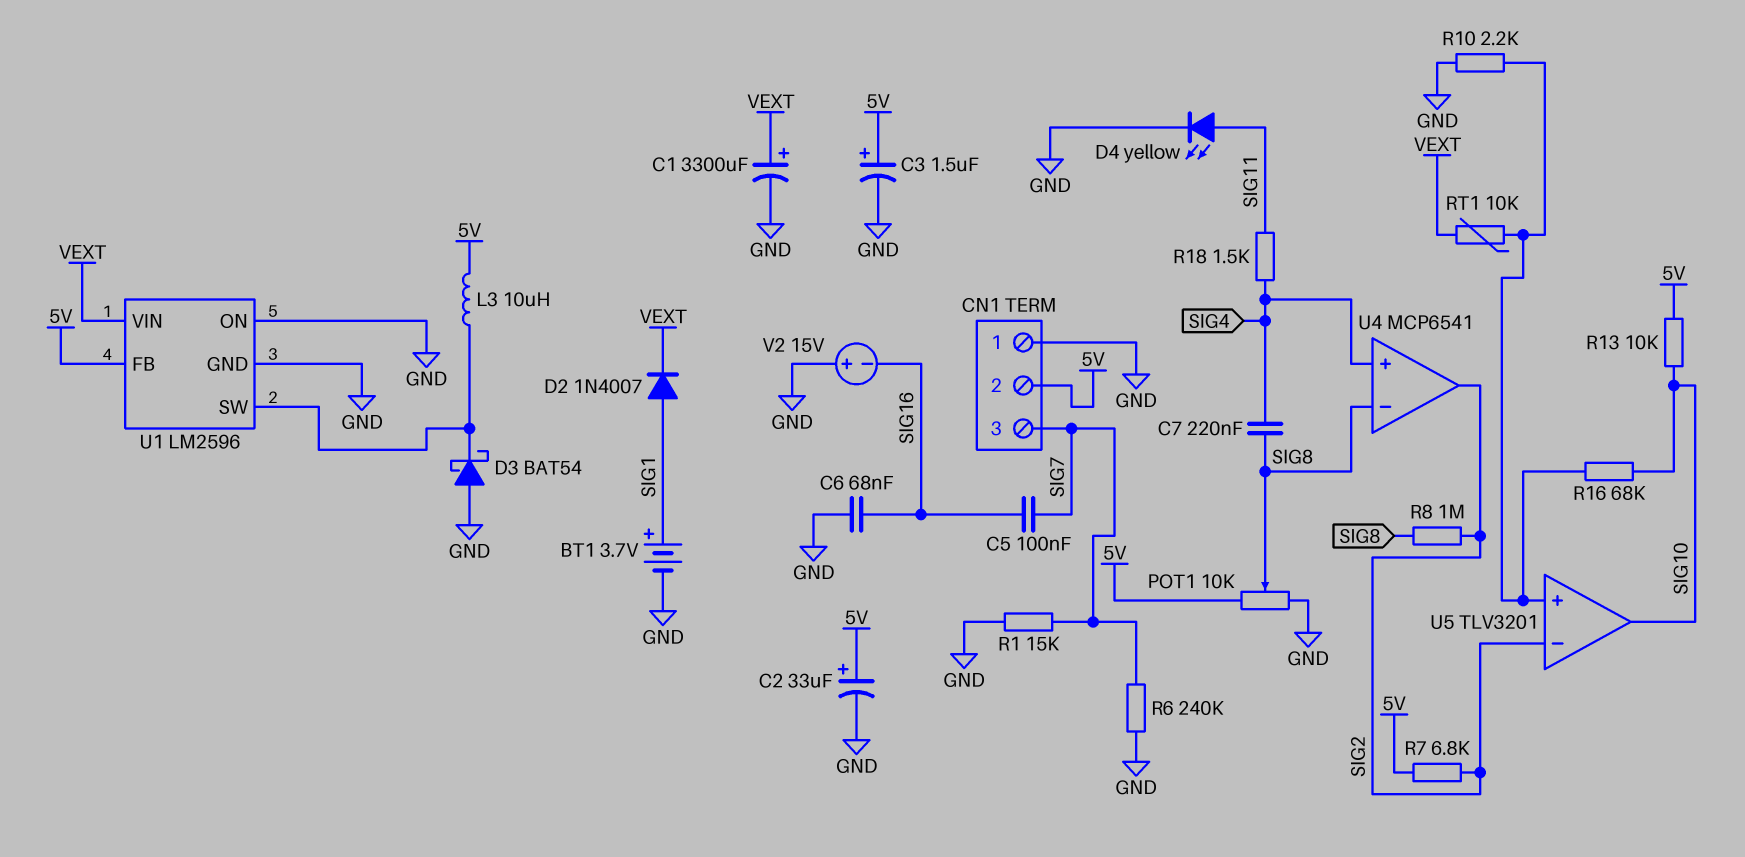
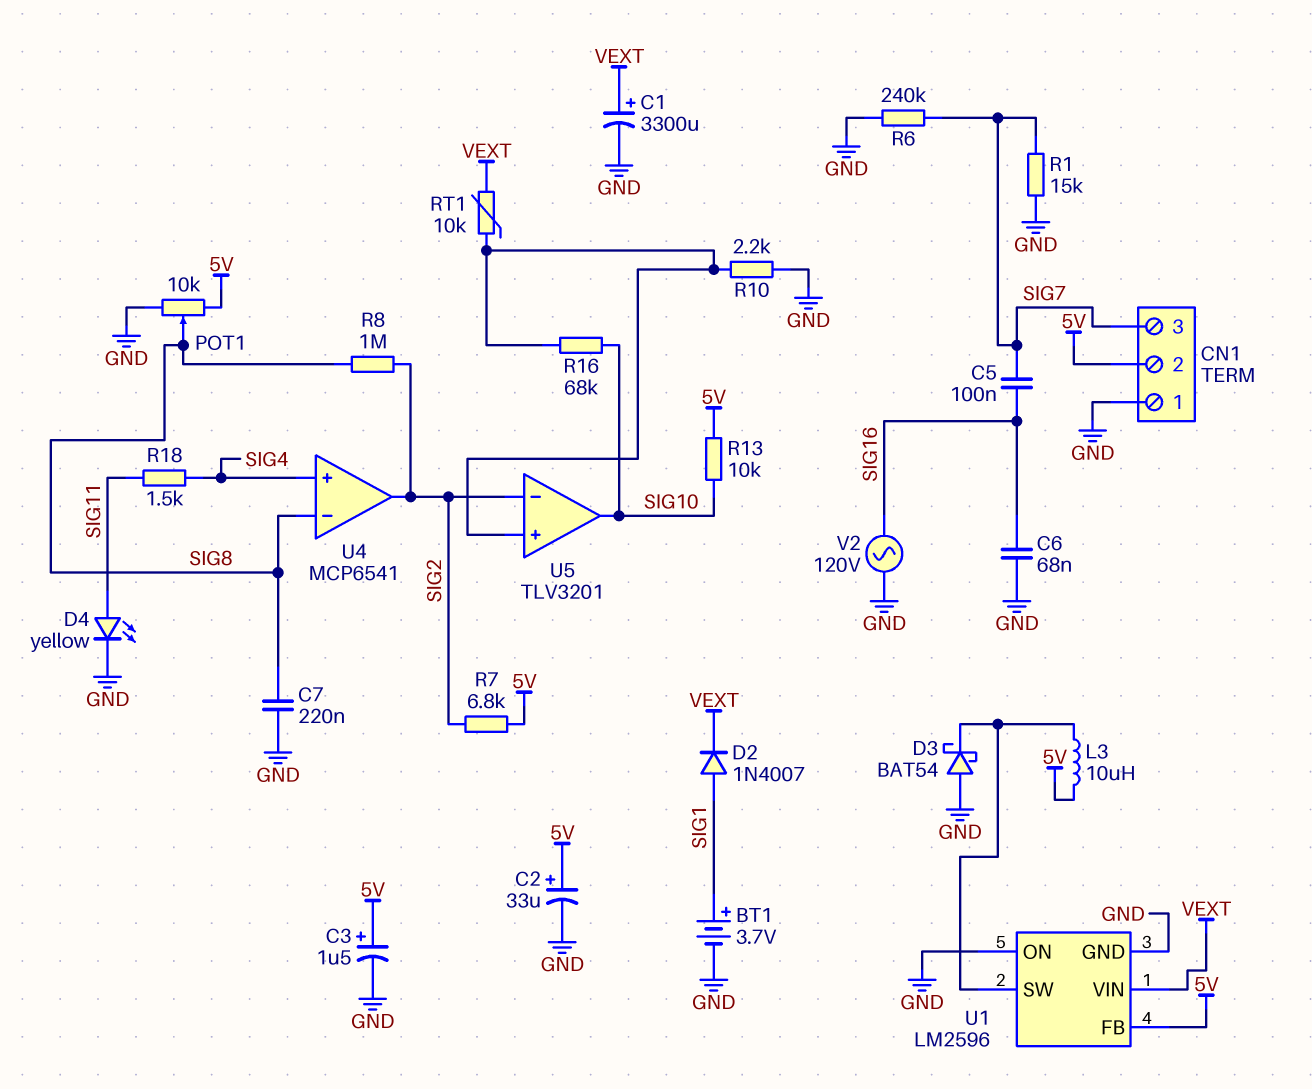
C7: 220nF (SIG4, SIG8) -> 220nF (GND, SIG8)
V2: 15V (plus GND, minus SIG16) -> AC 120V (GND, SIG16)

